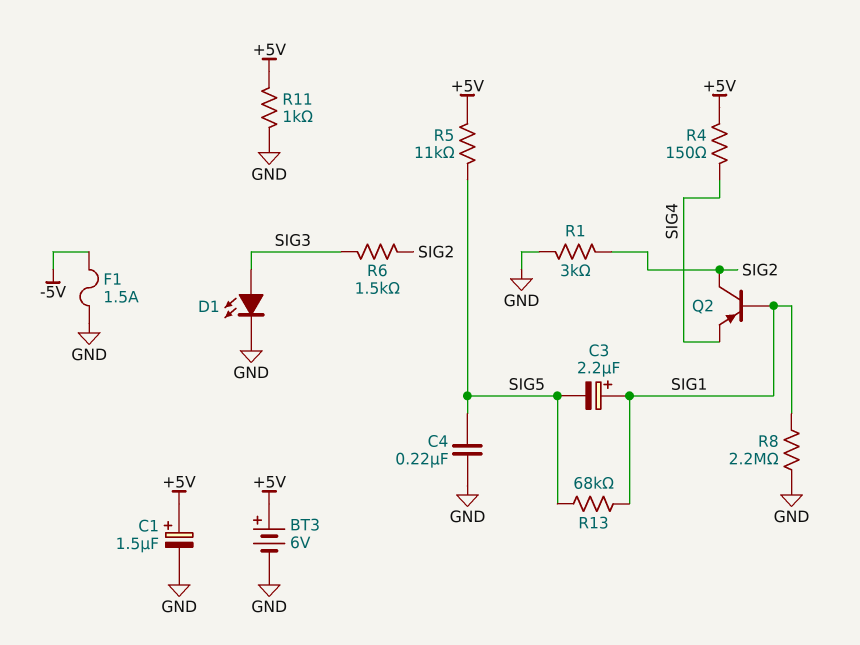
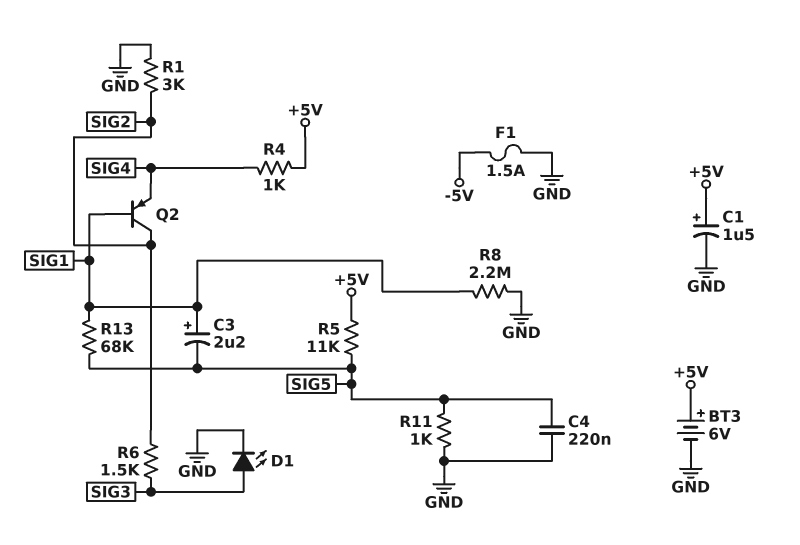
R4: 150 (+5V, SIG4) -> 1k (+5V, SIG4)
R11: 1k (+5V, GND) -> 1k (GND, SIG5)

